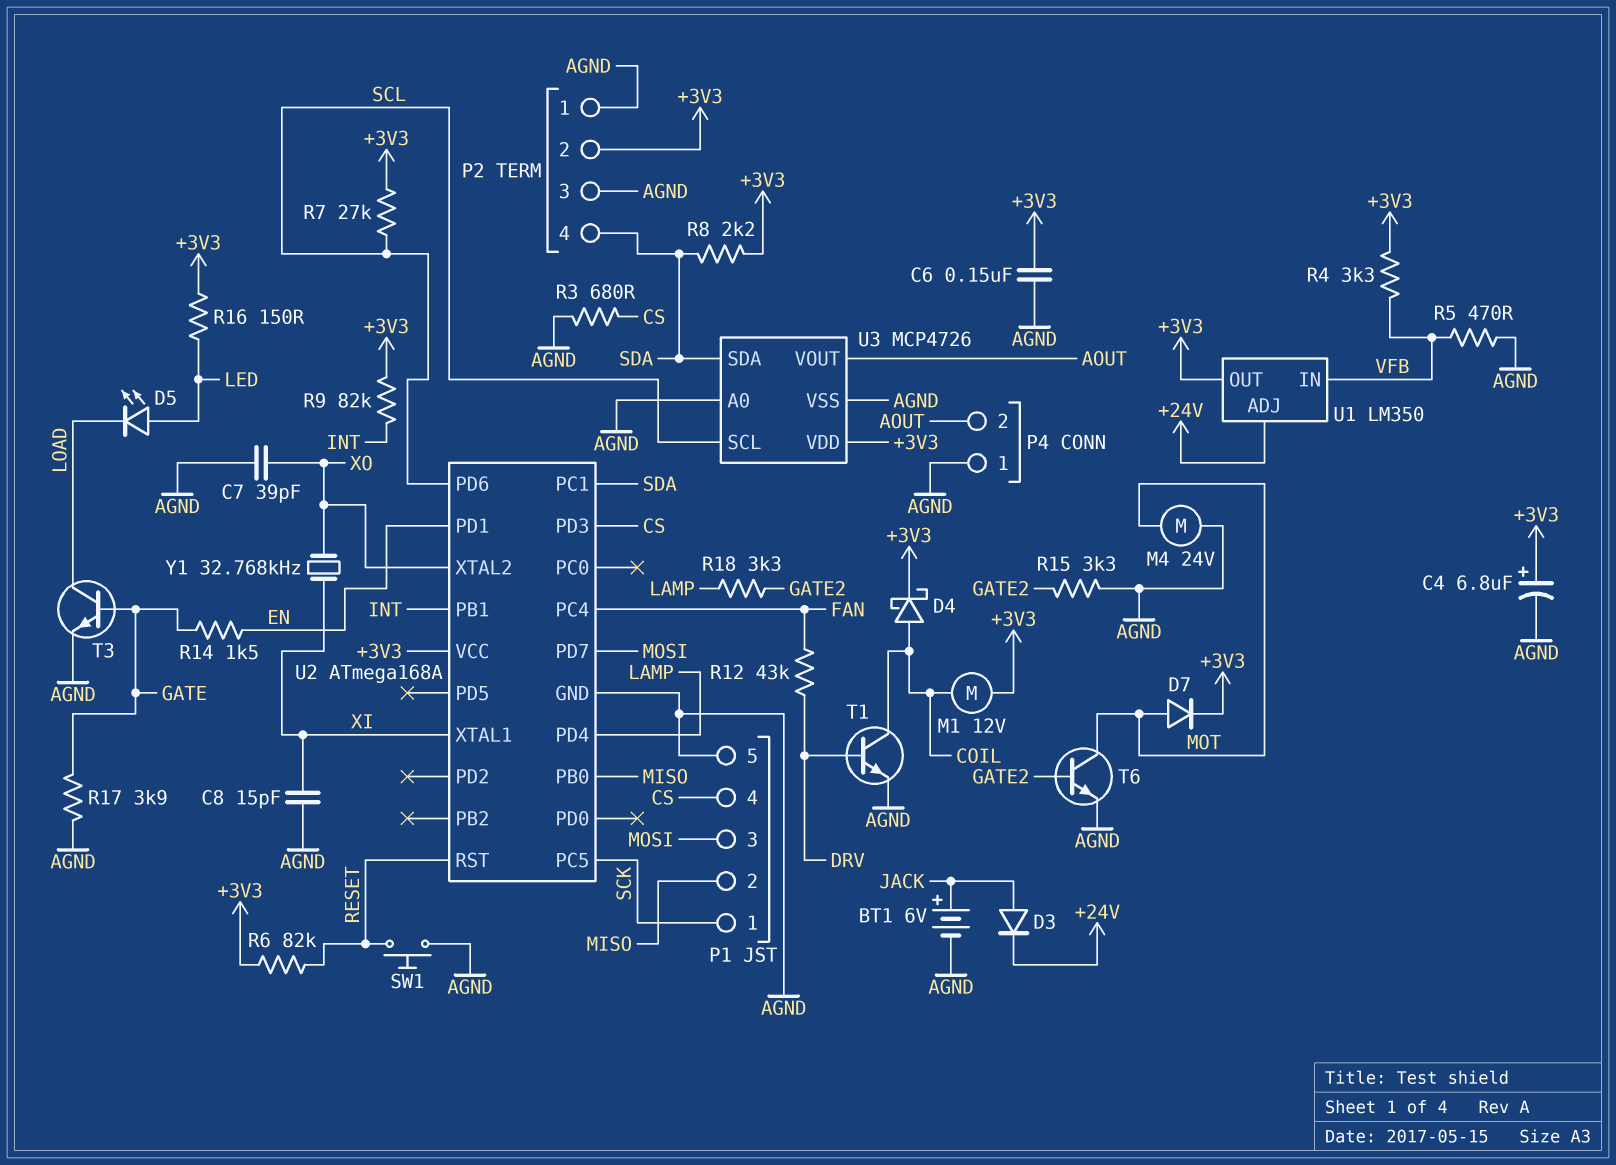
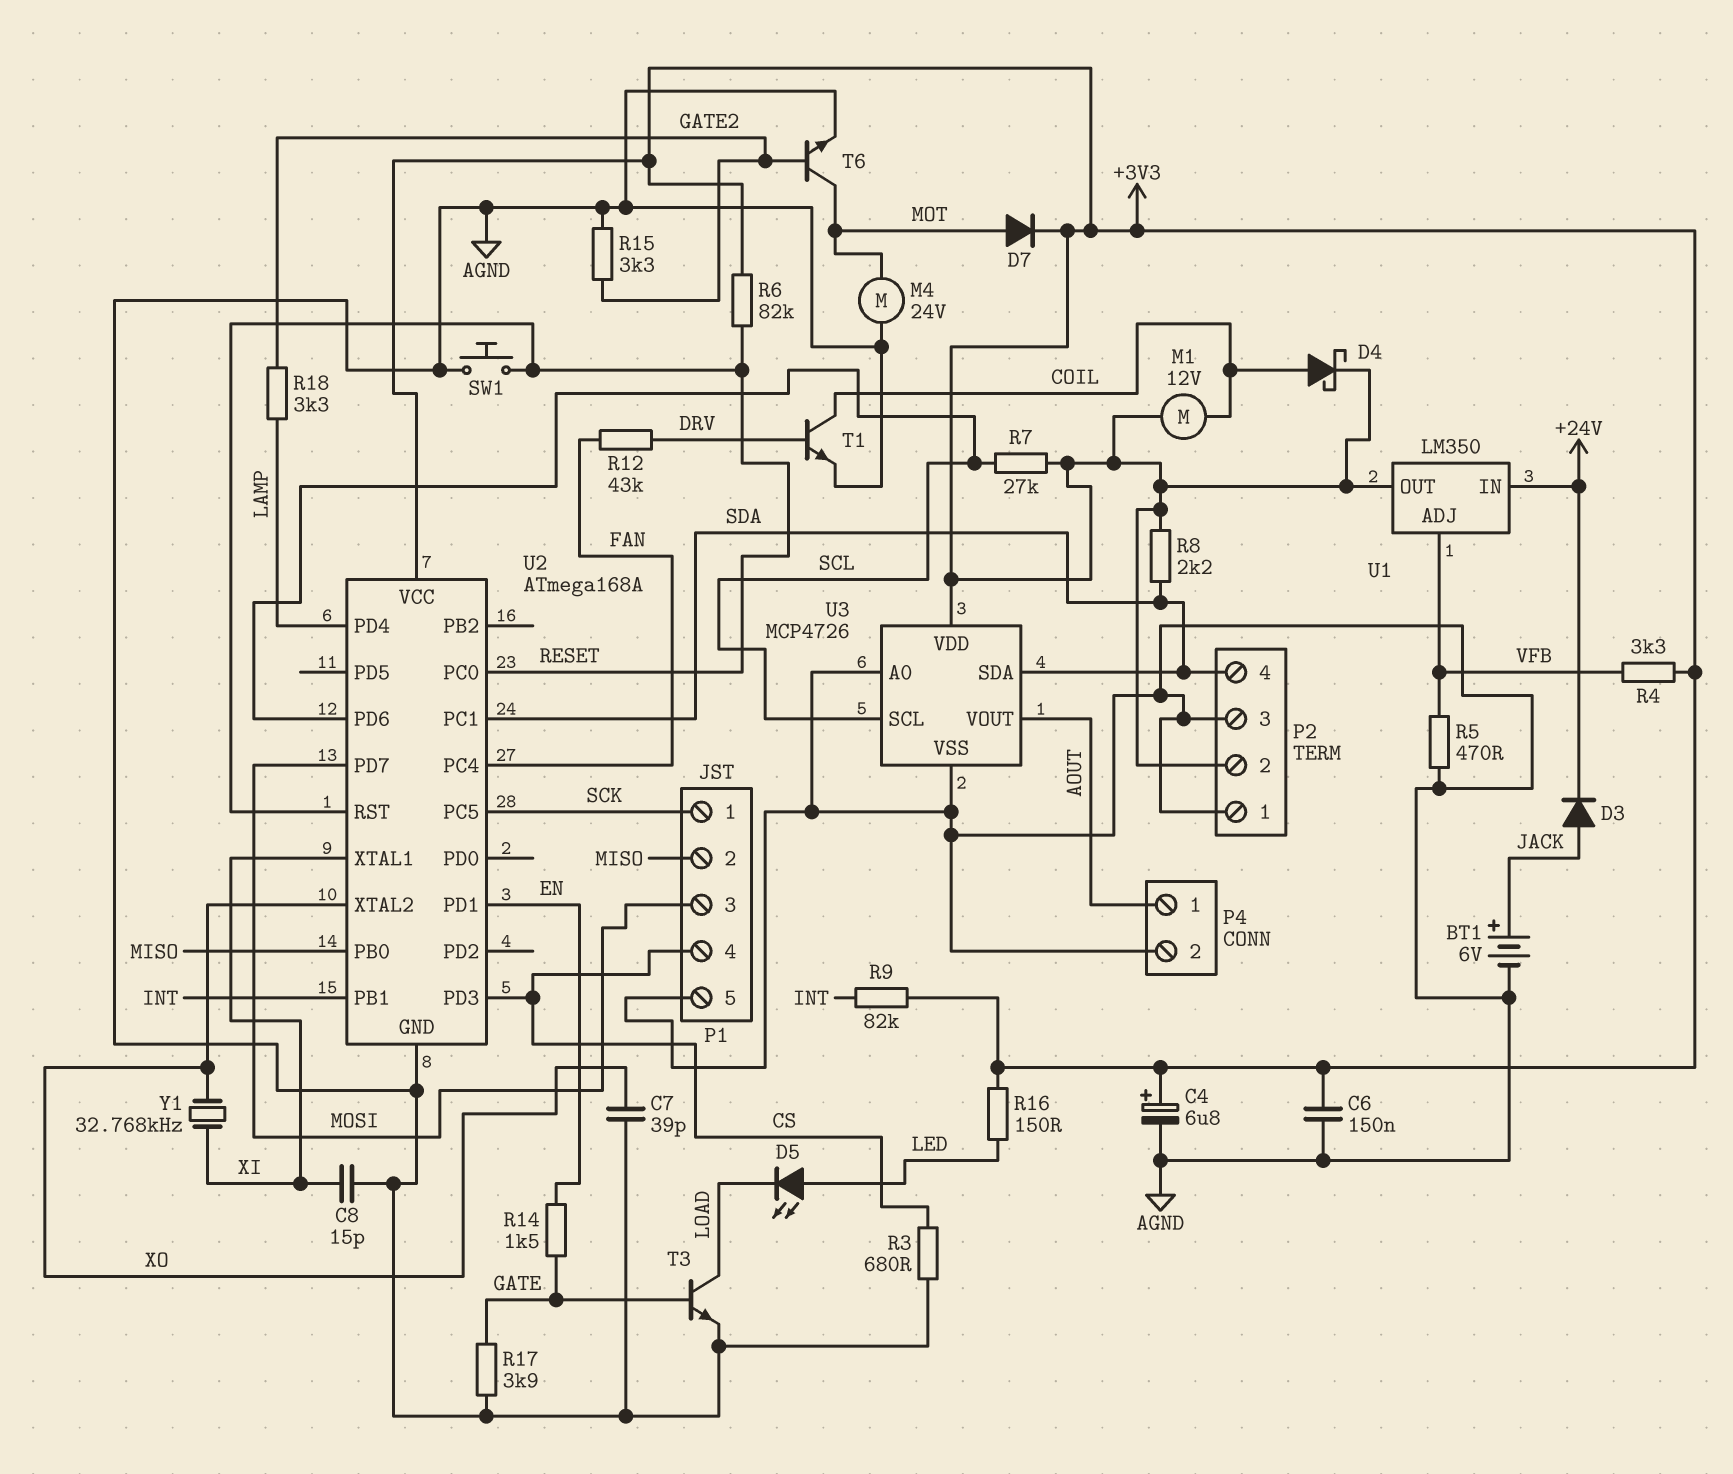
P4 pin 1: AGND -> AOUT
P4 pin 2: AOUT -> AGND
U1 pin ADJ: +24V -> VFB
U1 pin IN: VFB -> +24V
U2 pin PC0: none -> RESET

